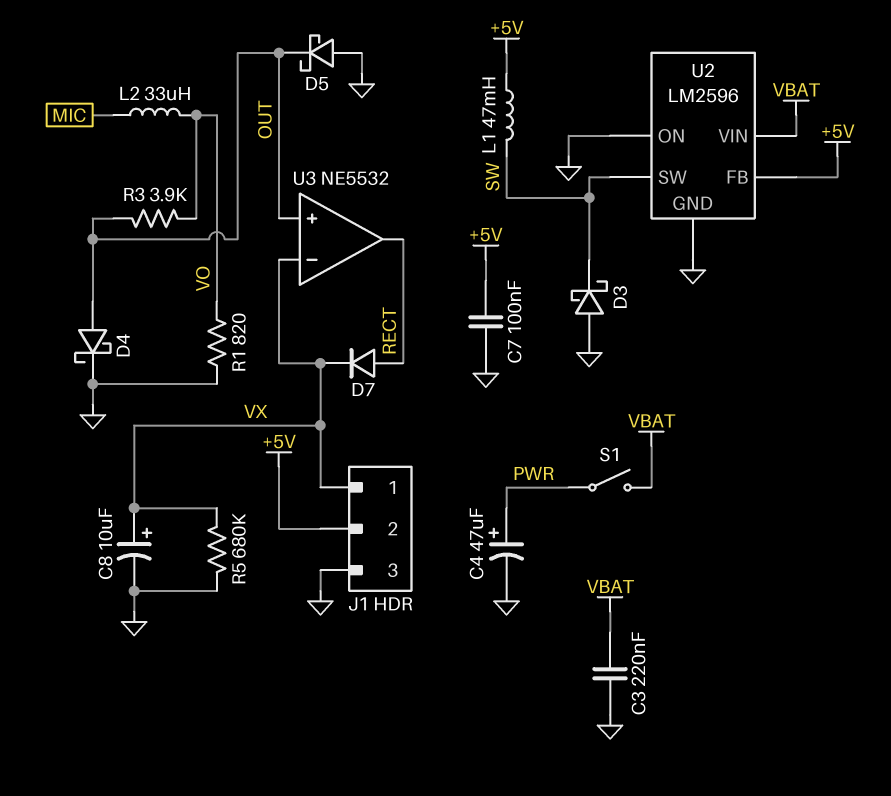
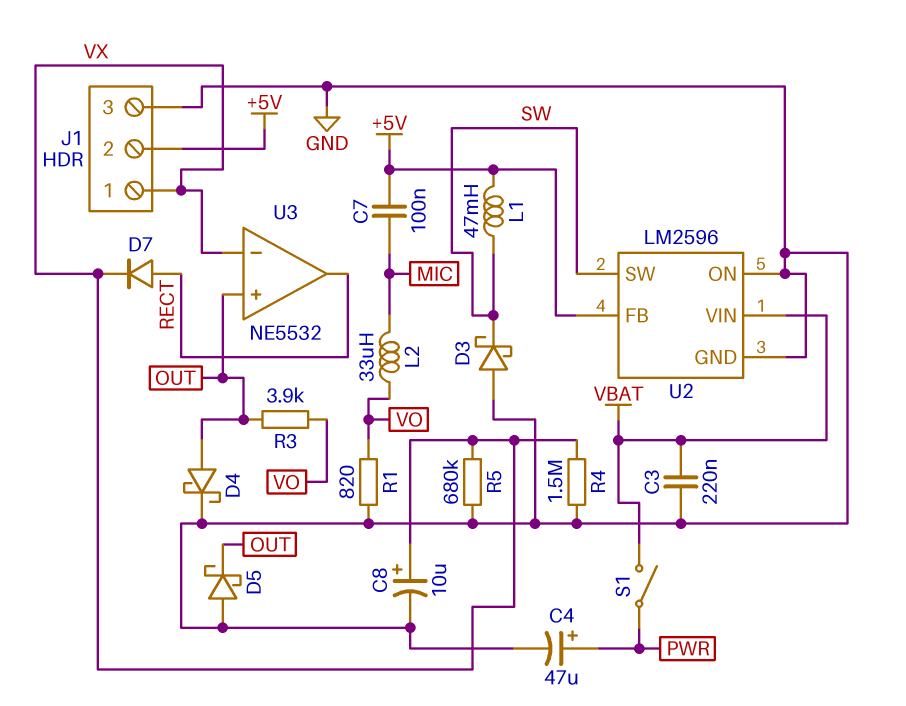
C7: 100nF (+5V, GND) -> 100nF (+5V, MIC)
R4: none -> 1.5M (GND, VX)

